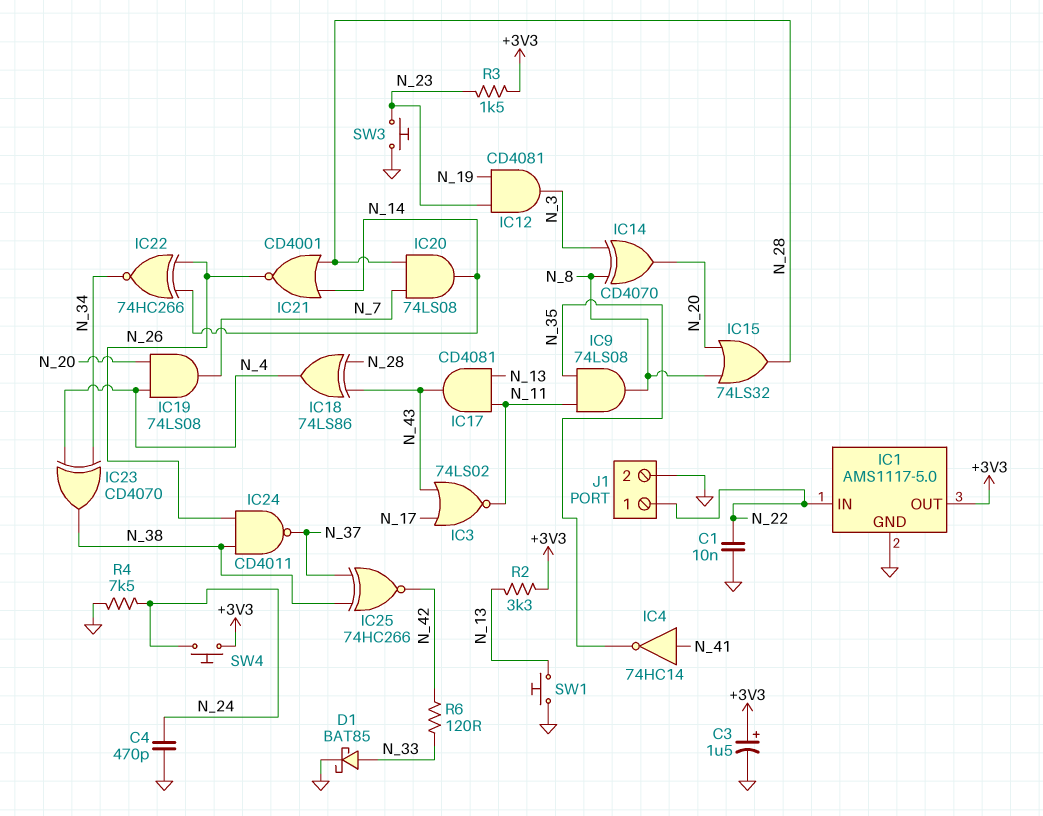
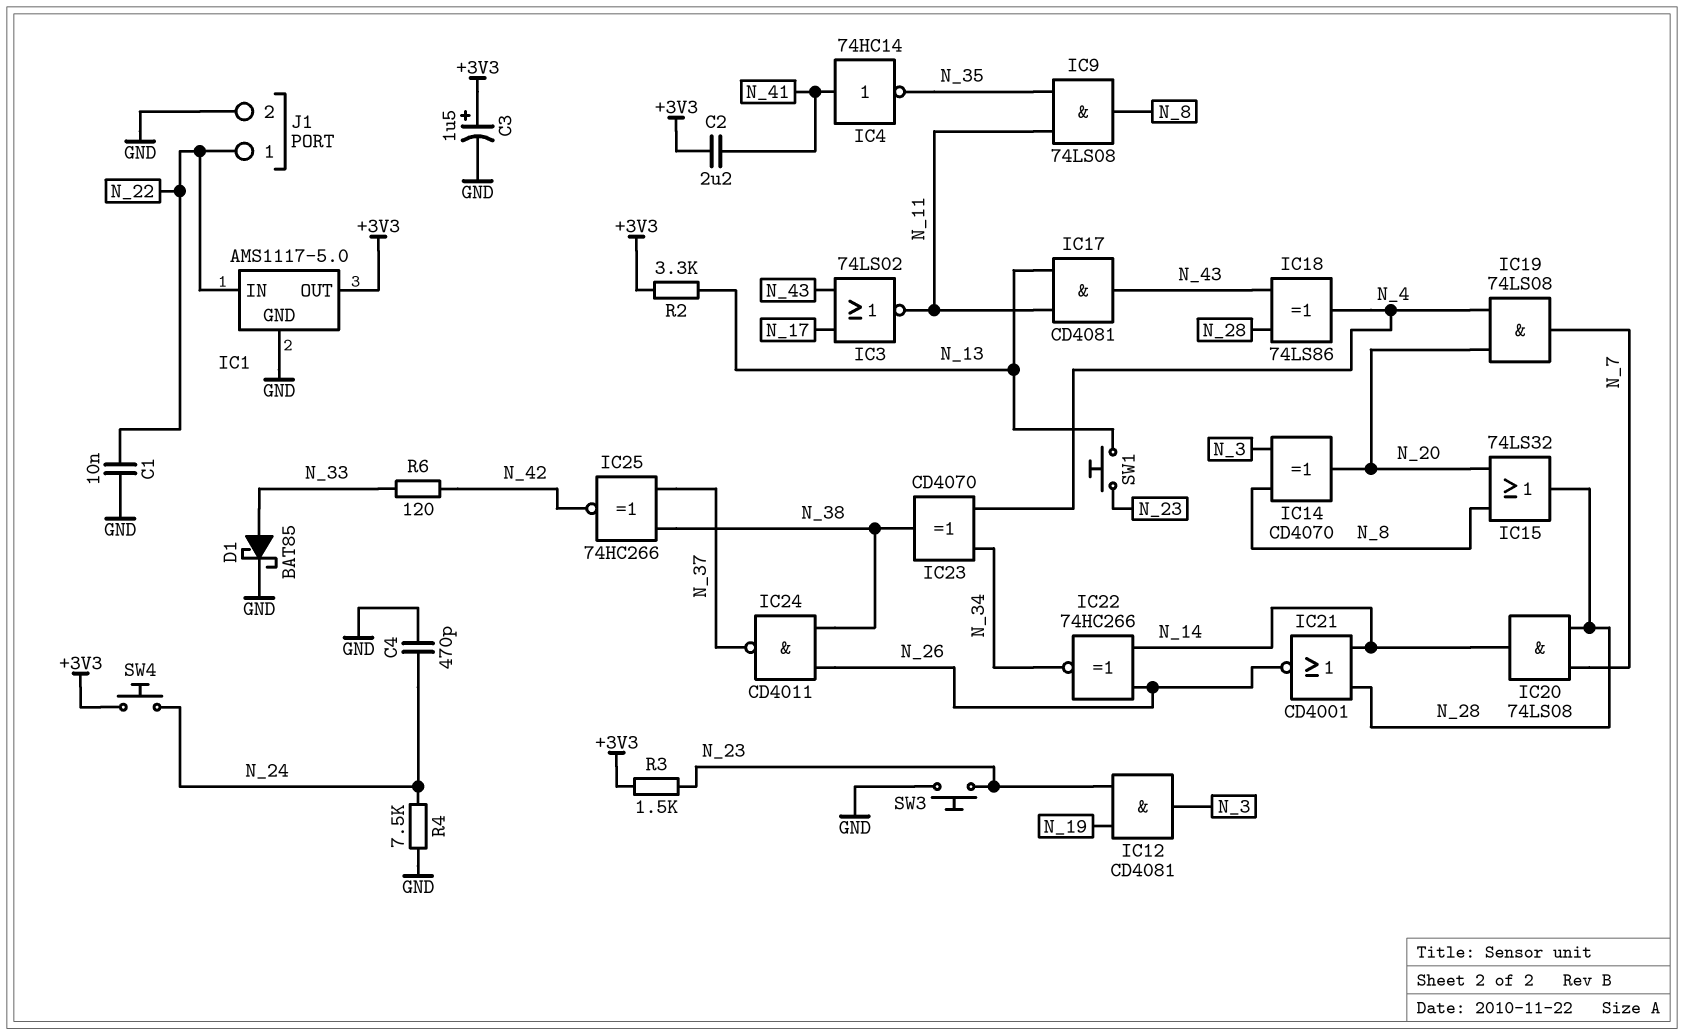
C2: none -> 2.2uF (+3V3, N_41)
SW1: button (GND, N_13) -> button (N_13, N_23)

